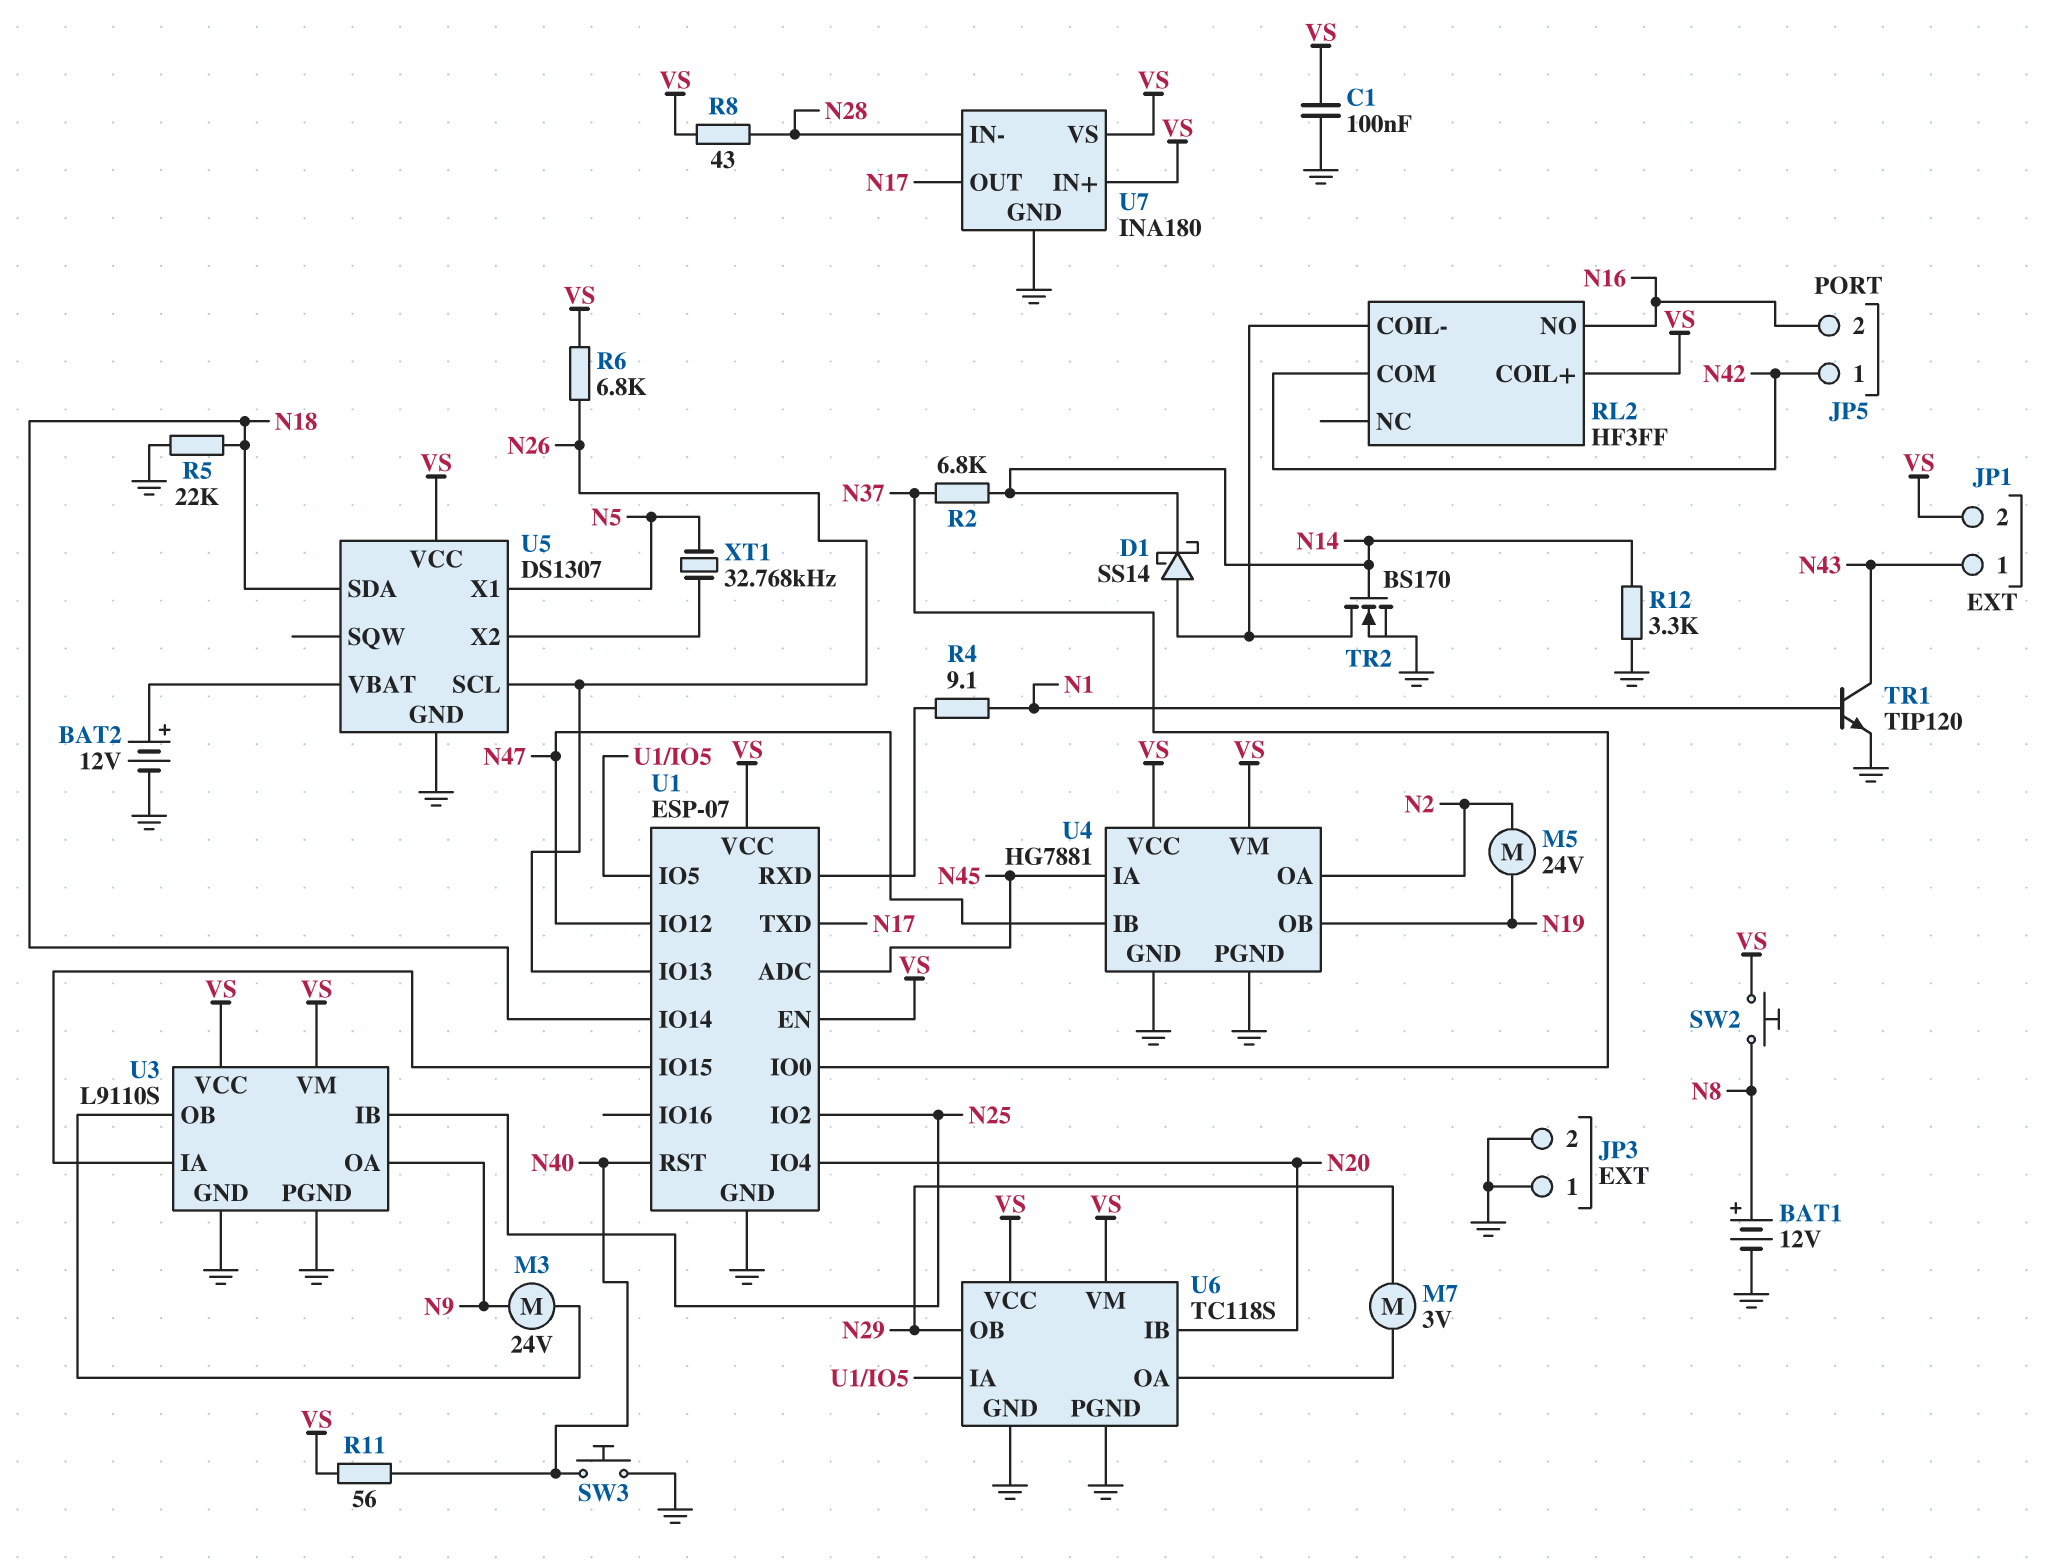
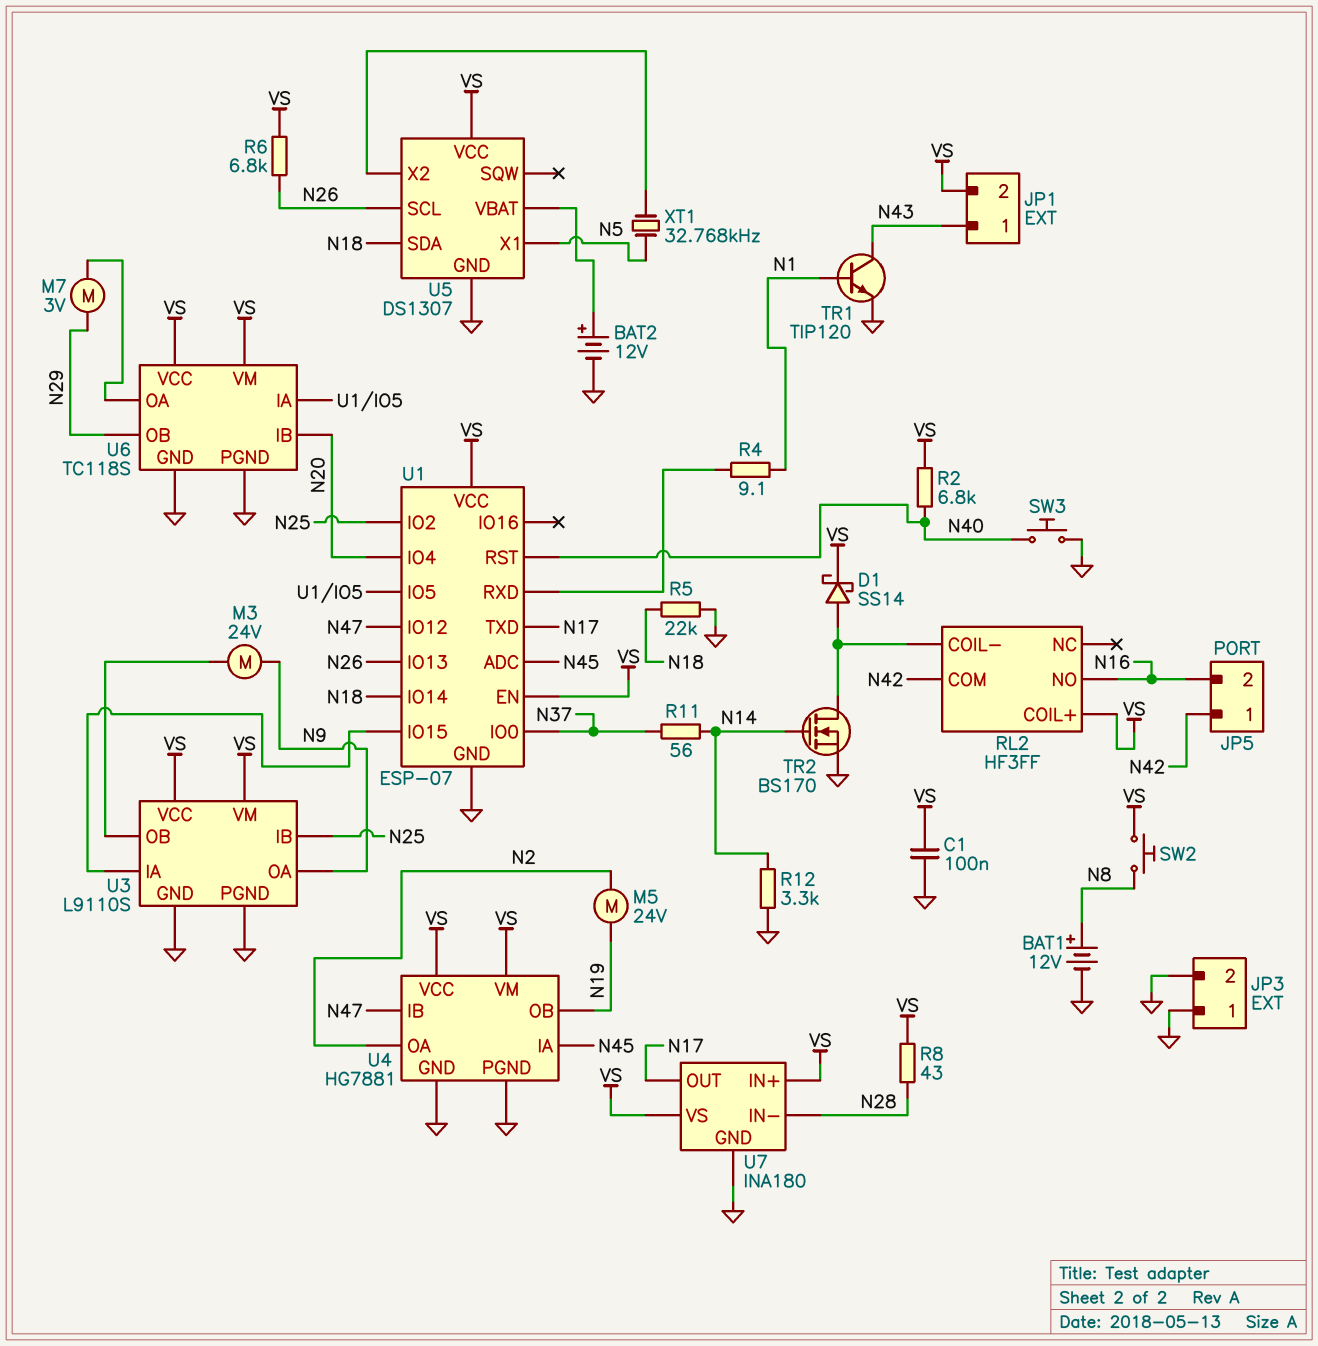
D1: schottky SS14 (A RL2/COIL-, K N14) -> schottky SS14 (A RL2/COIL-, K VS)
R2: 6.8k (N14, N37) -> 6.8k (N40, VS)
R11: 56 (N40, VS) -> 56 (N14, N37)

